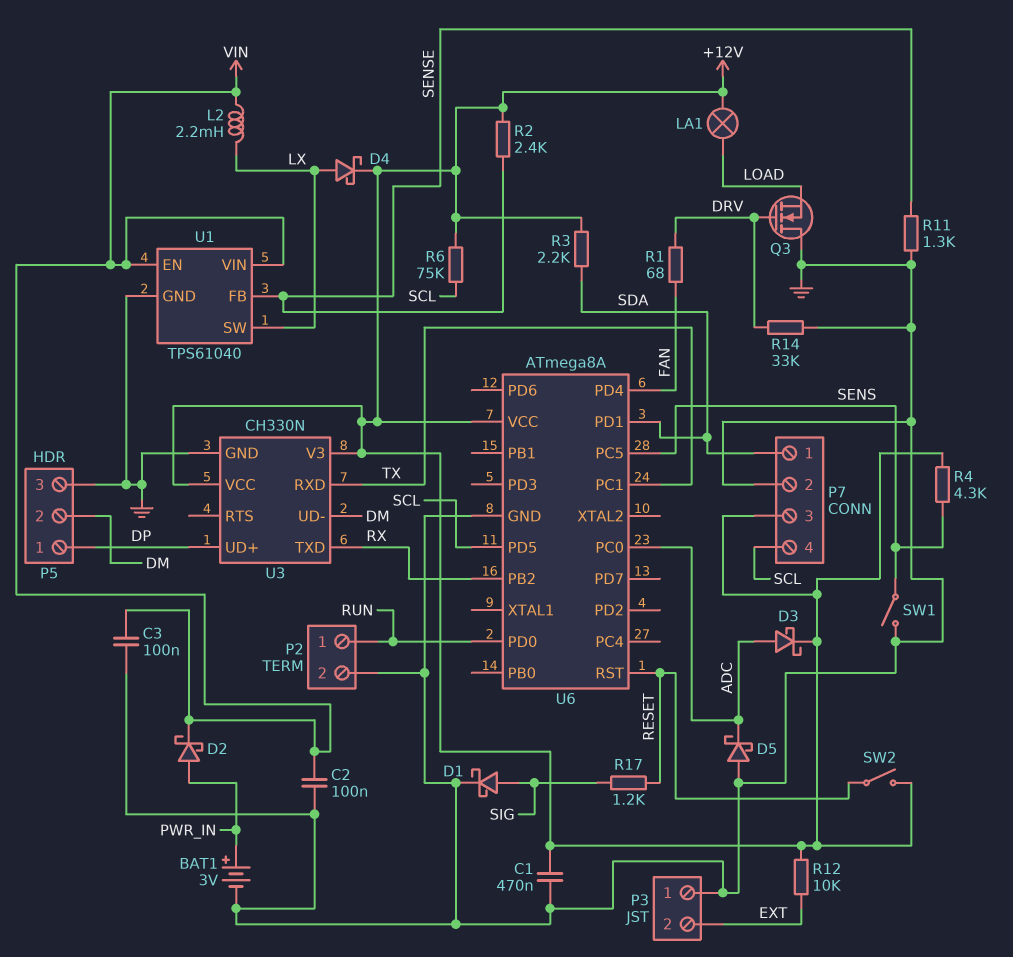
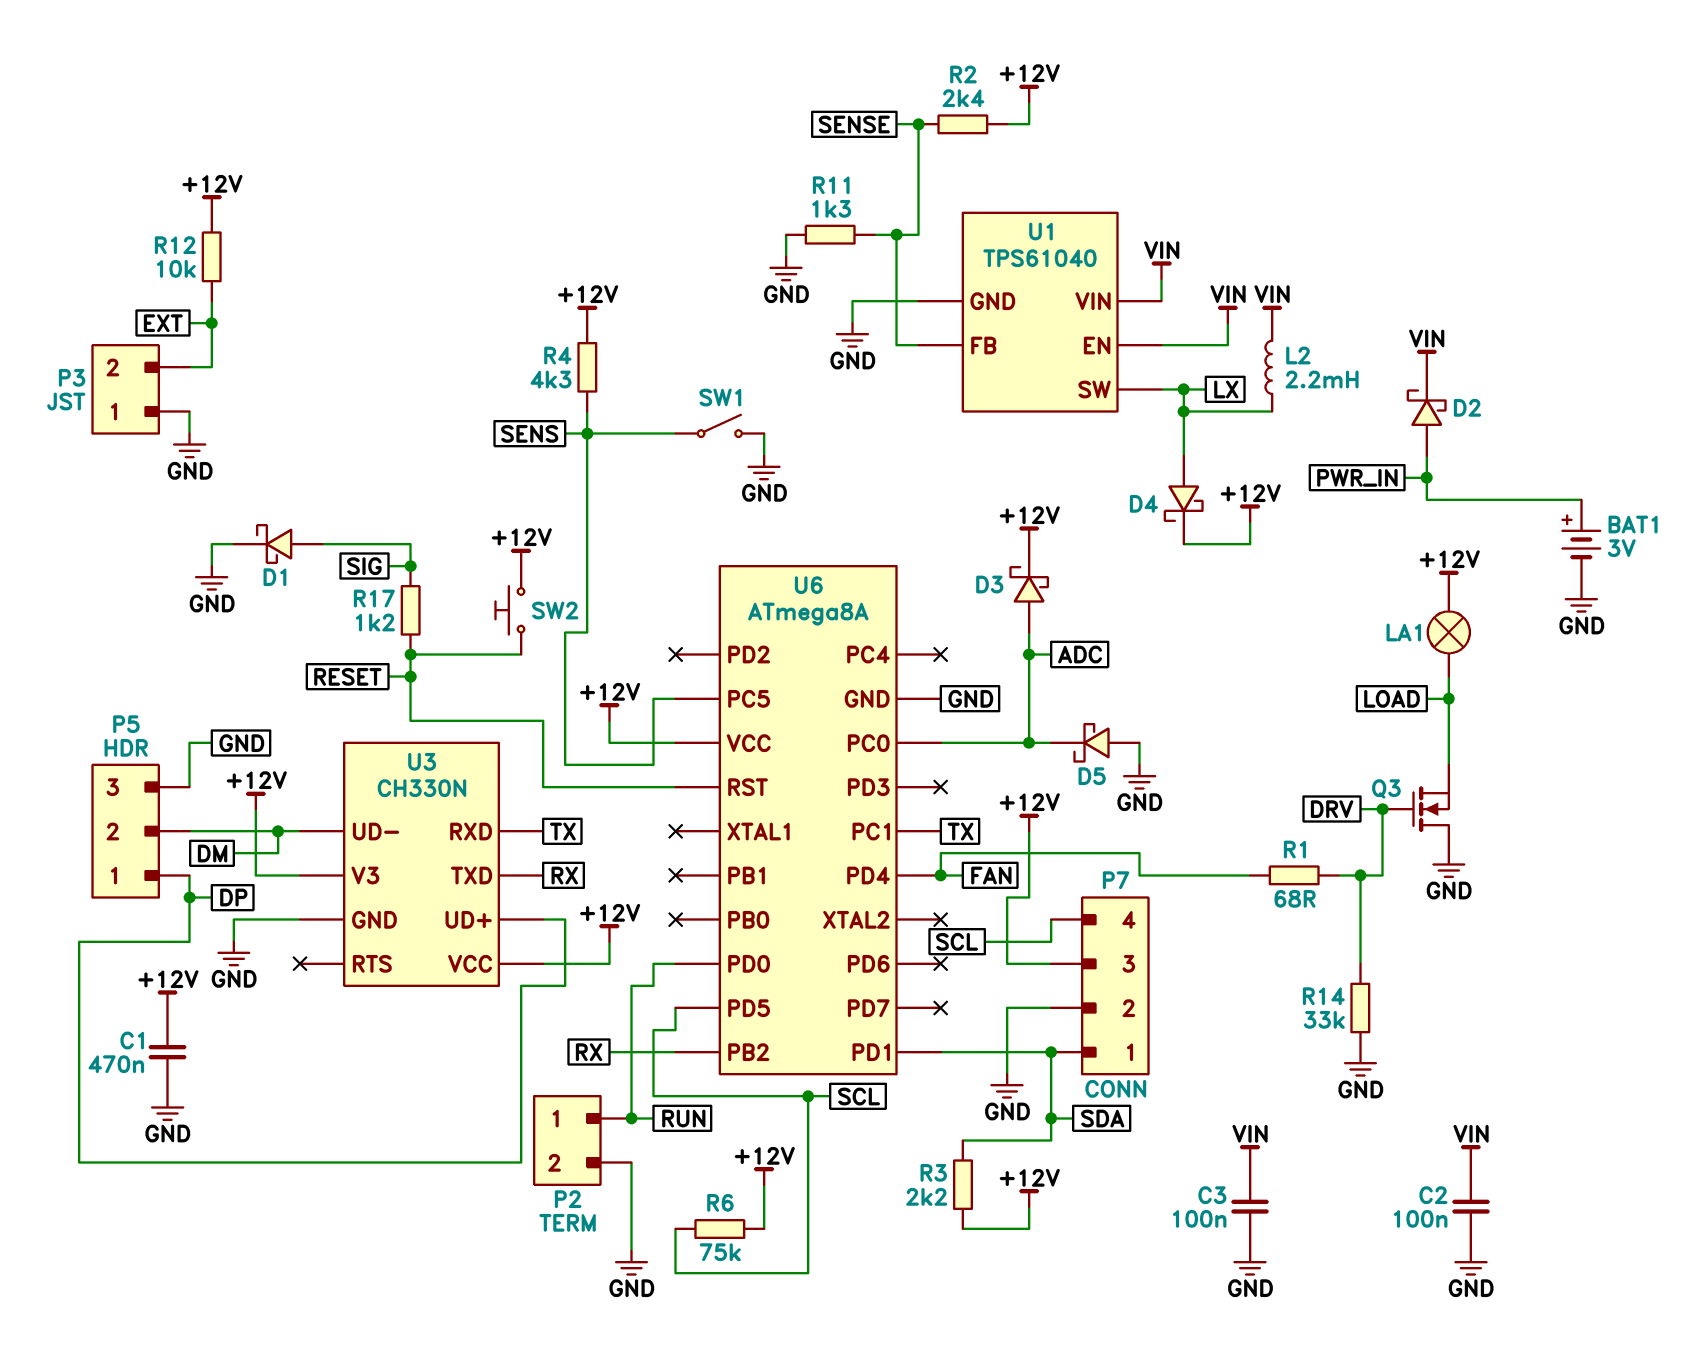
SW2: switch (+12V, RESET) -> button (+12V, RESET)

